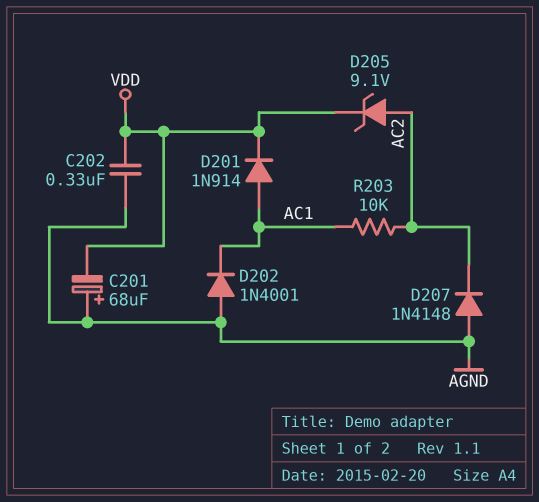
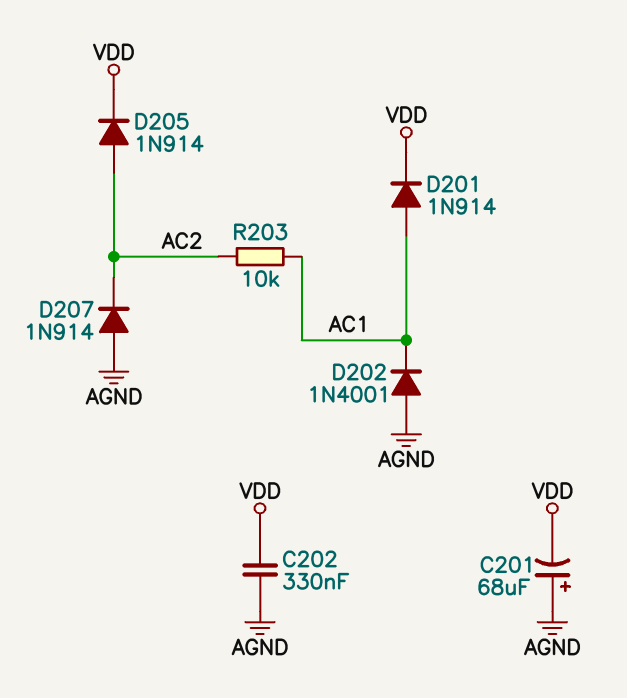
D205: zener 9.1V (A AC2, K VDD) -> diode 1N914 (A AC2, K VDD)
D207: diode 1N4148 (A AGND, K AC2) -> diode 1N914 (A AGND, K AC2)

